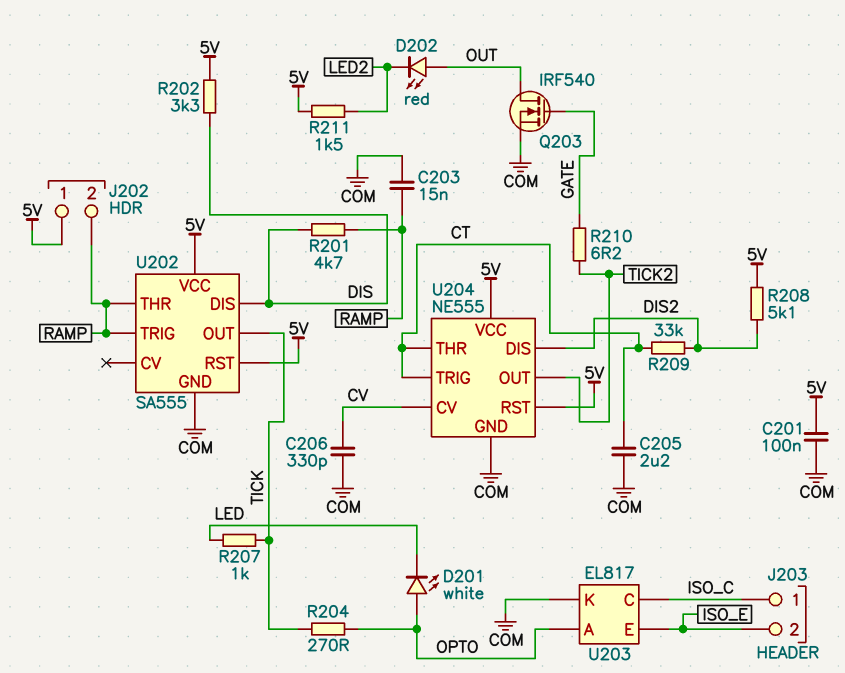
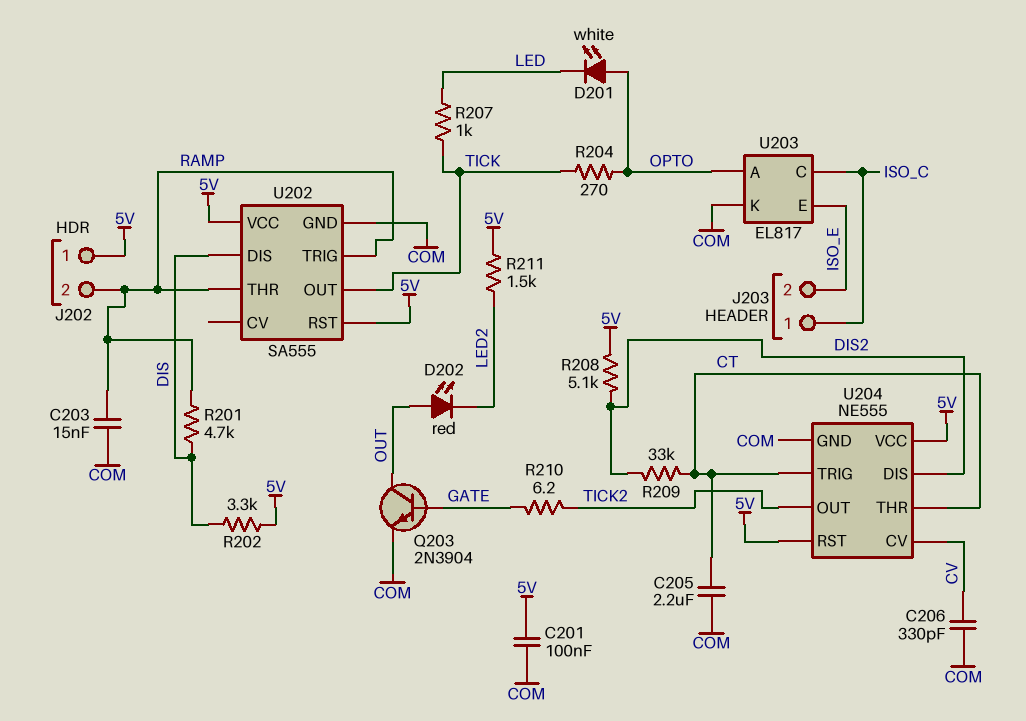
Q203: NMOS IRF540 (G GATE, D OUT, S COM) -> NPN 2N3904 (B GATE, C OUT, E COM)

